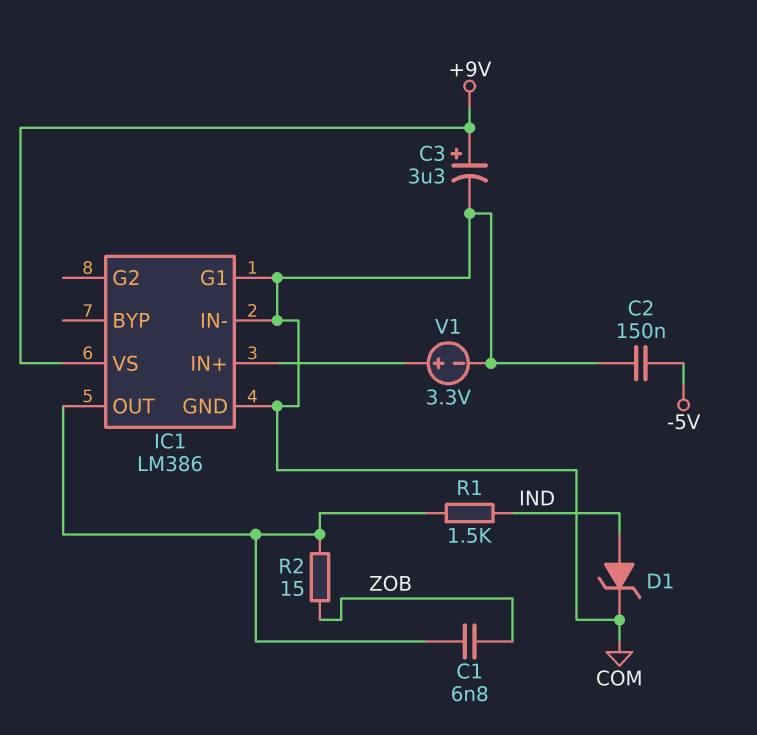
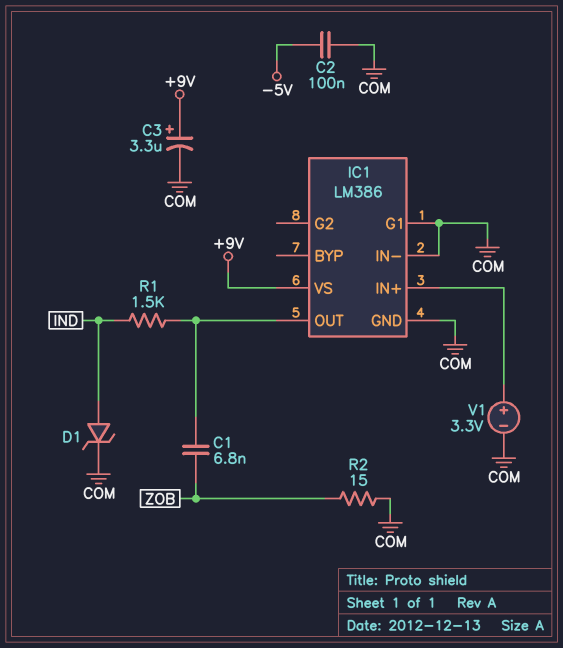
C2: 150nF (-5V, COM) -> 100nF (-5V, COM)
R2: 15 (IC1/OUT, ZOB) -> 15 (COM, ZOB)

